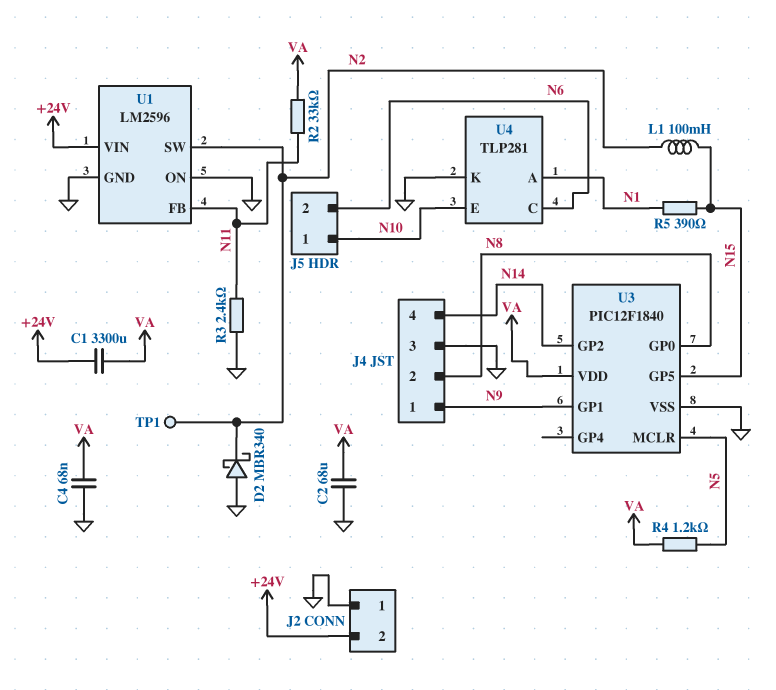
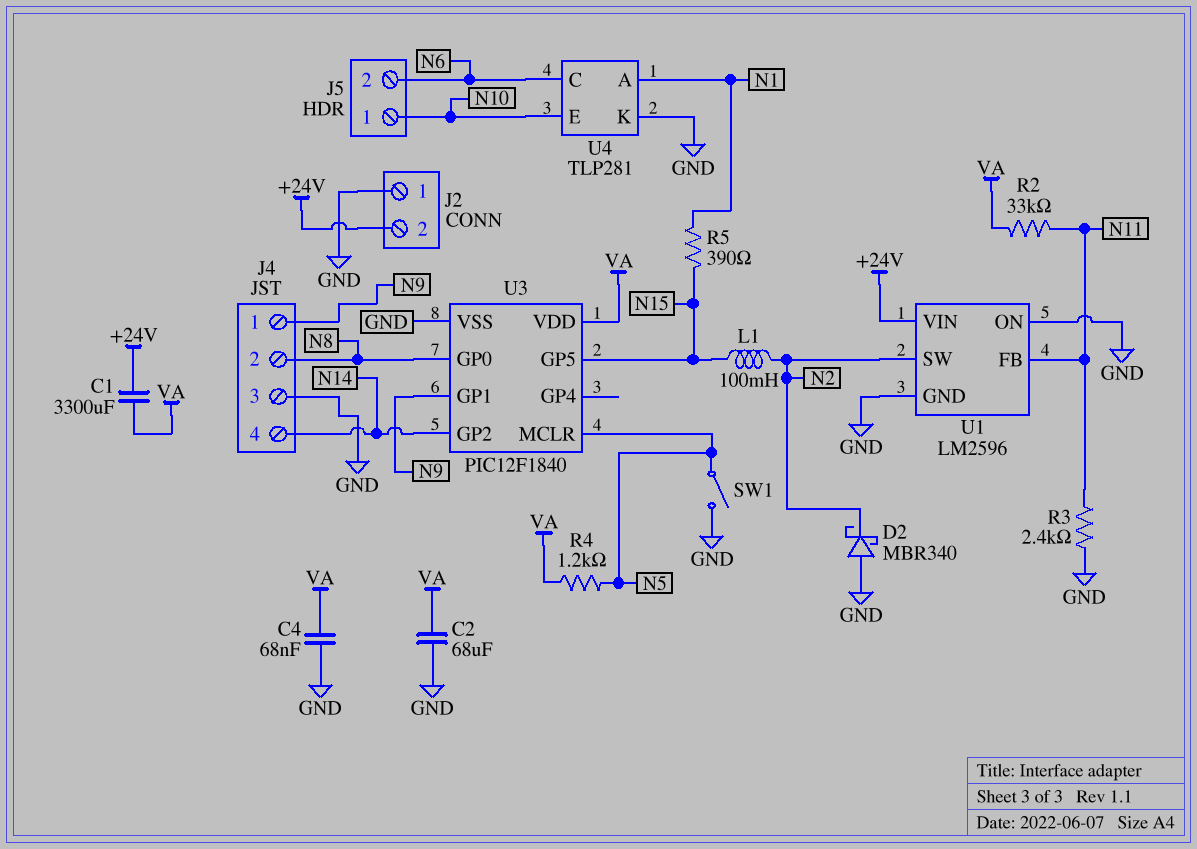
SW1: none -> switch (GND, N5)
TP1: test point (N2) -> none

